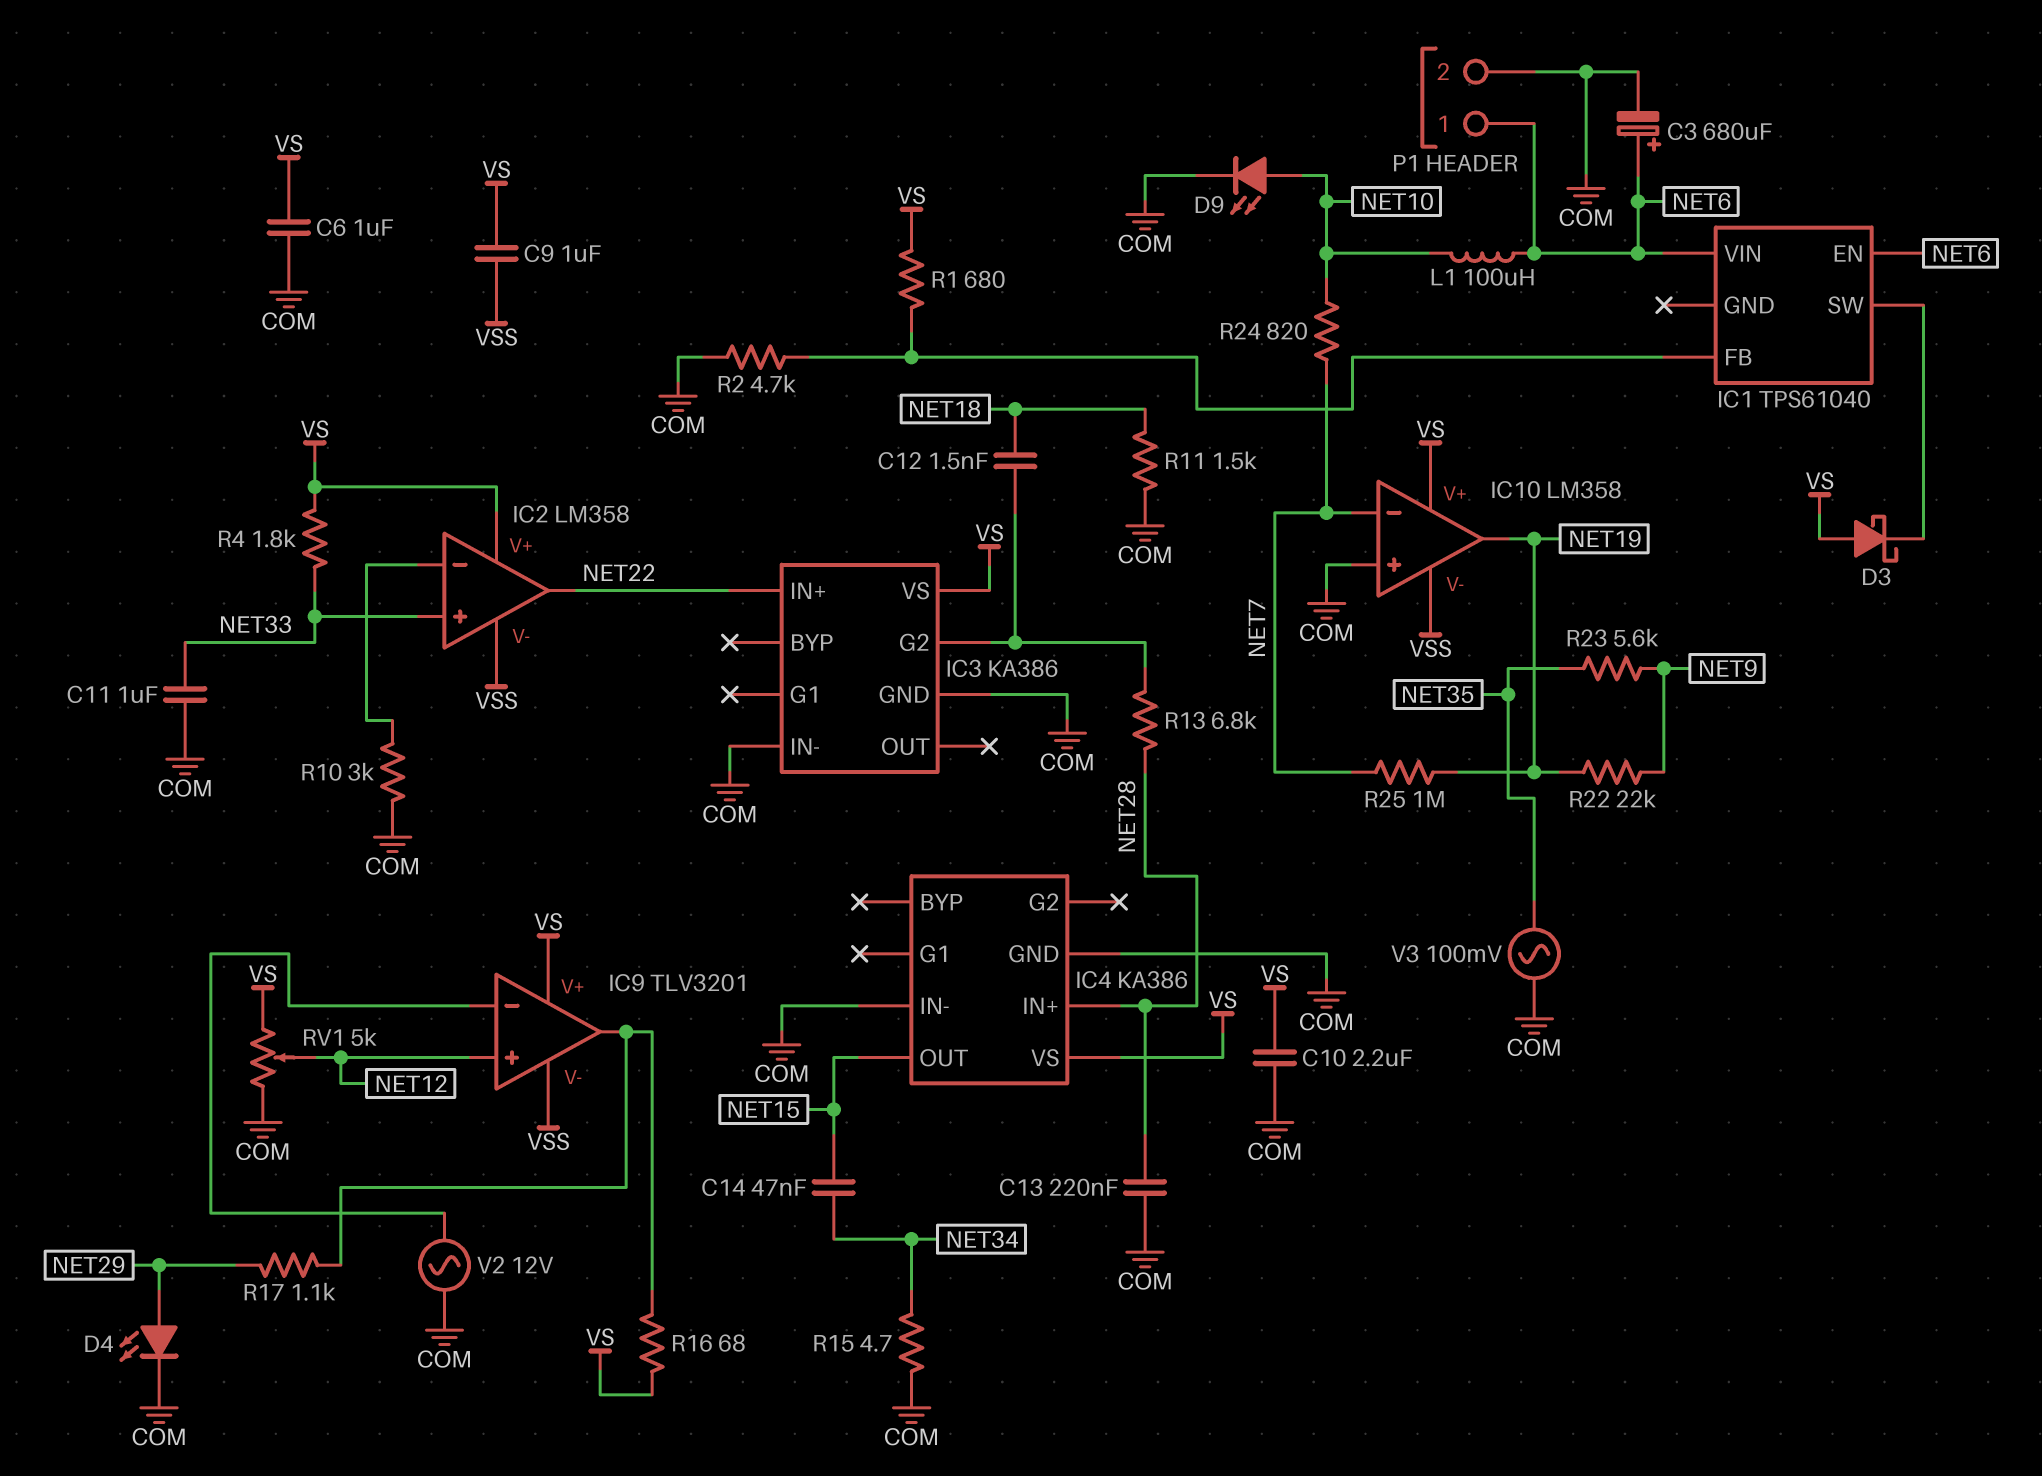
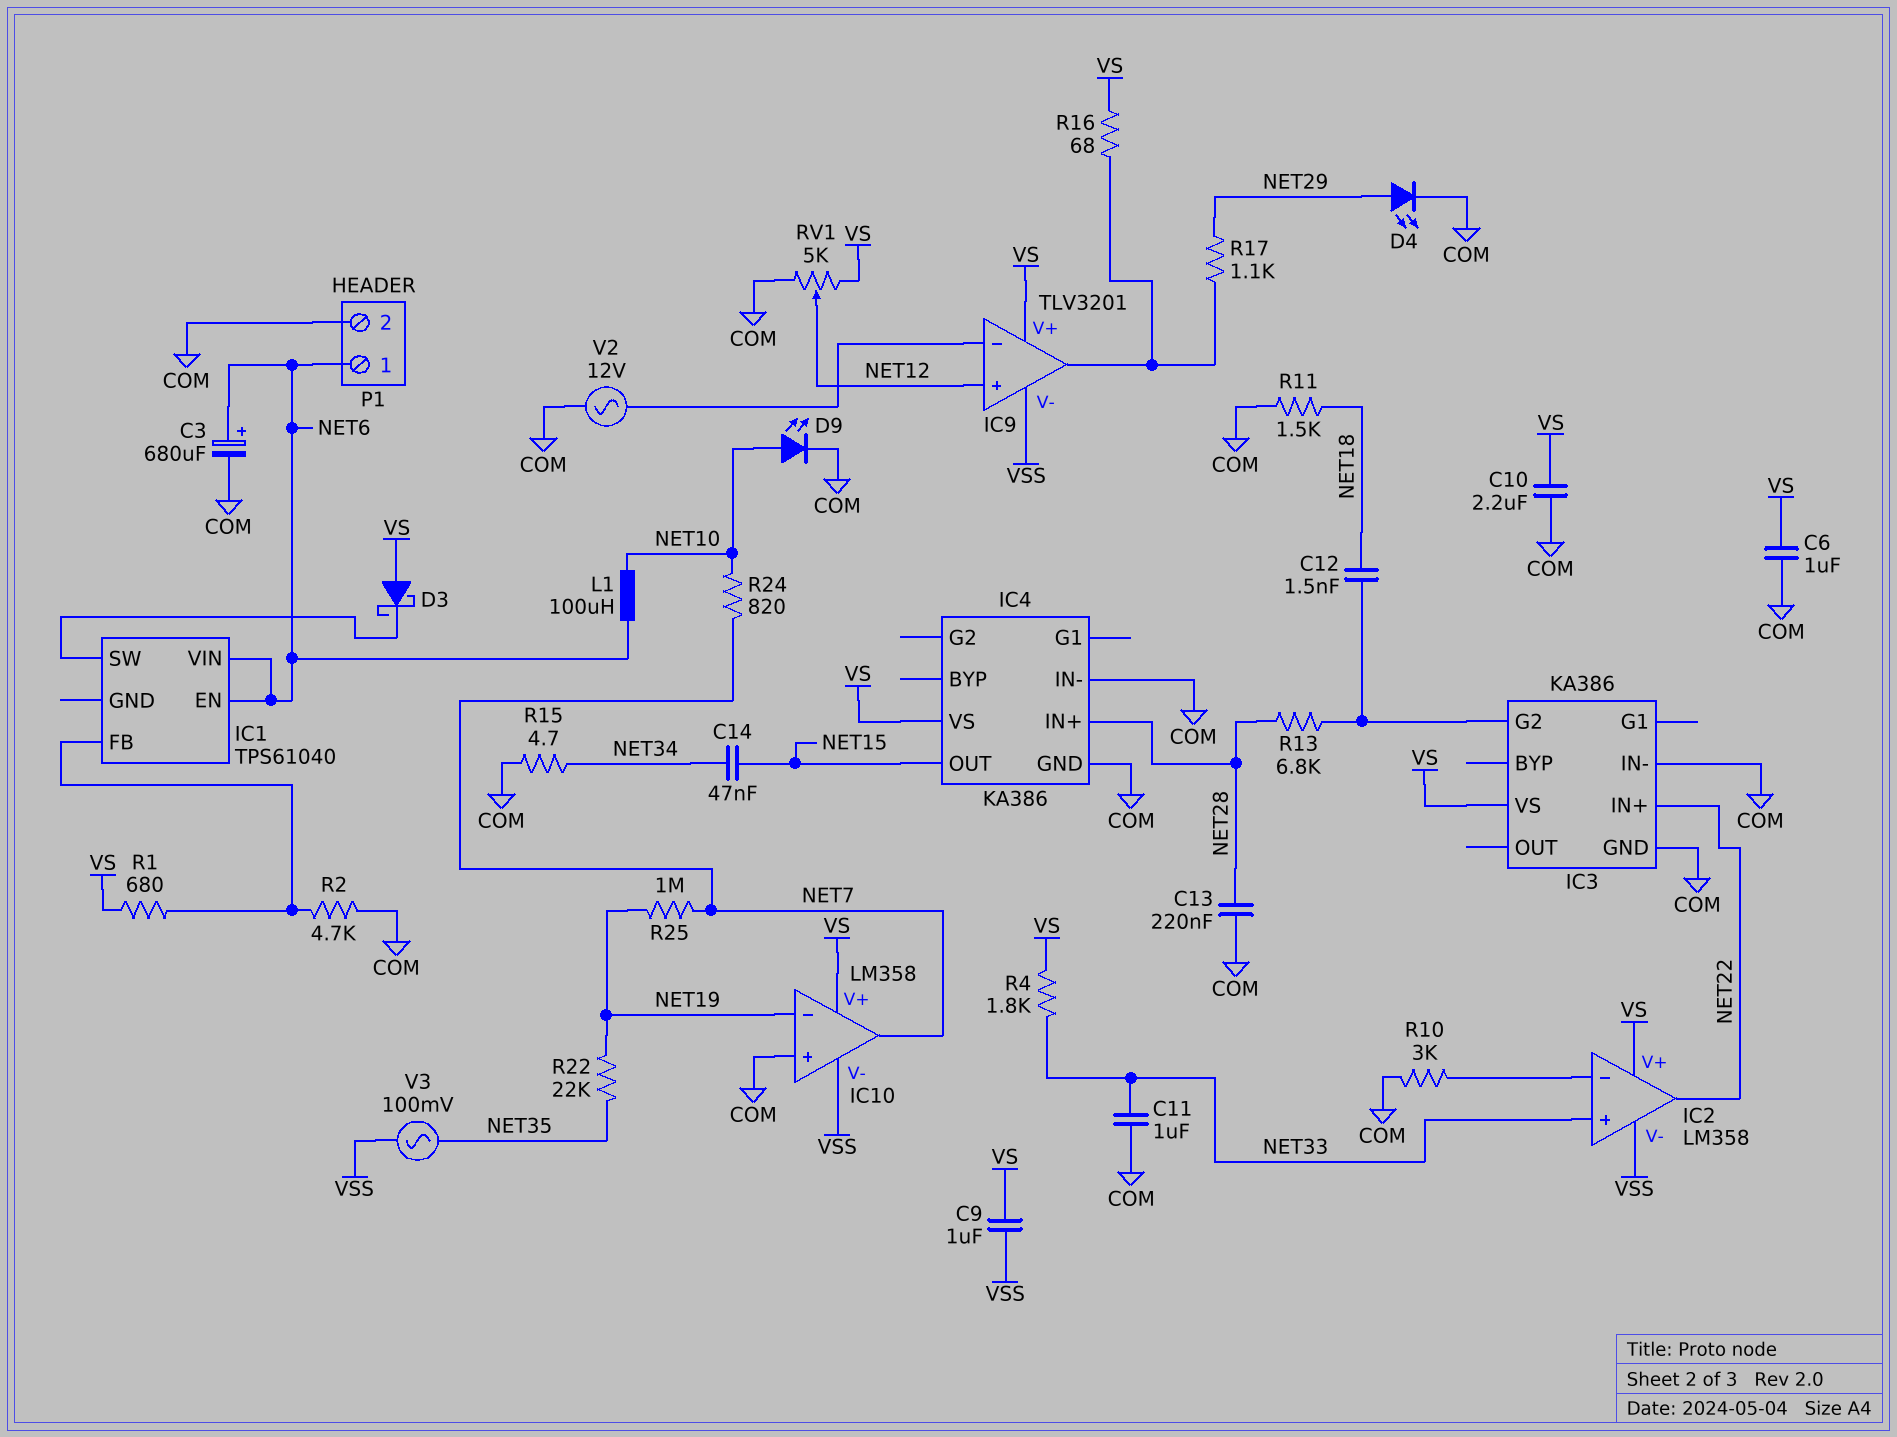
IC10 pin in-: NET7 -> NET19
IC10 pin out: NET19 -> NET7
R22: 22k (NET9, NET19) -> 22k (NET19, NET35)
R23: 5.6k (NET9, NET35) -> none
V3: AC 100mV (COM, NET35) -> AC 100mV (NET35, VSS)

